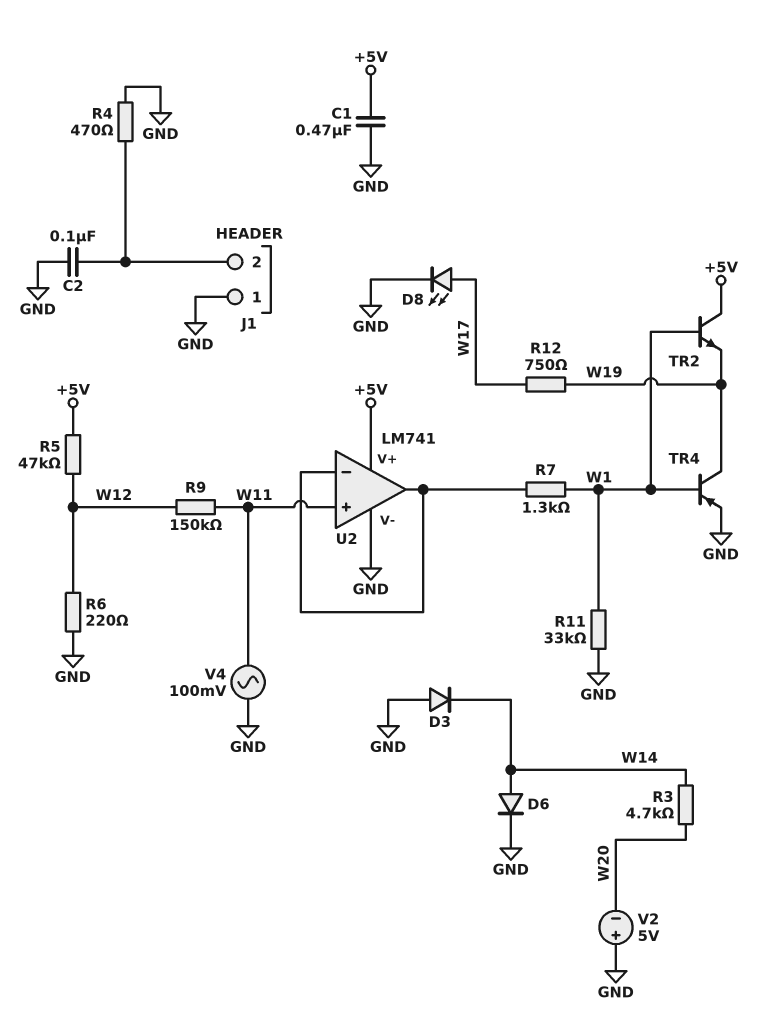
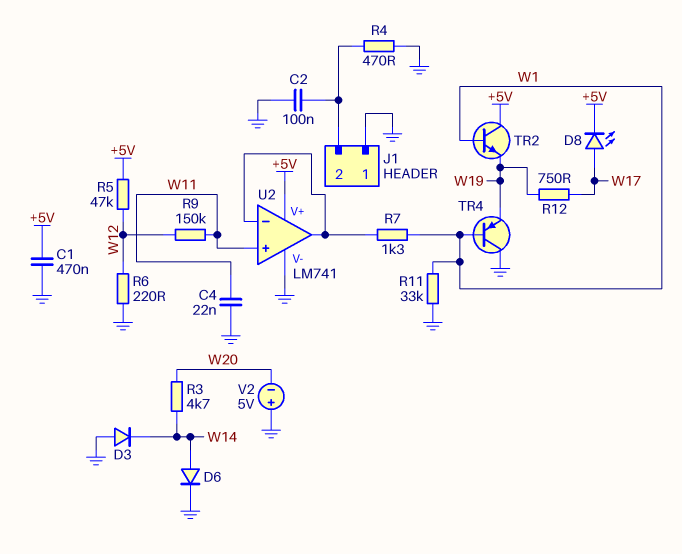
C4: none -> 22nF (GND, W11)
D8: LED (A W17, K GND) -> LED (A W17, K +5V)
TR4: PNP (B W1, C W19, E GND) -> PNP (B W1, C GND, E W19)
V4: AC 100mV (GND, W11) -> none

